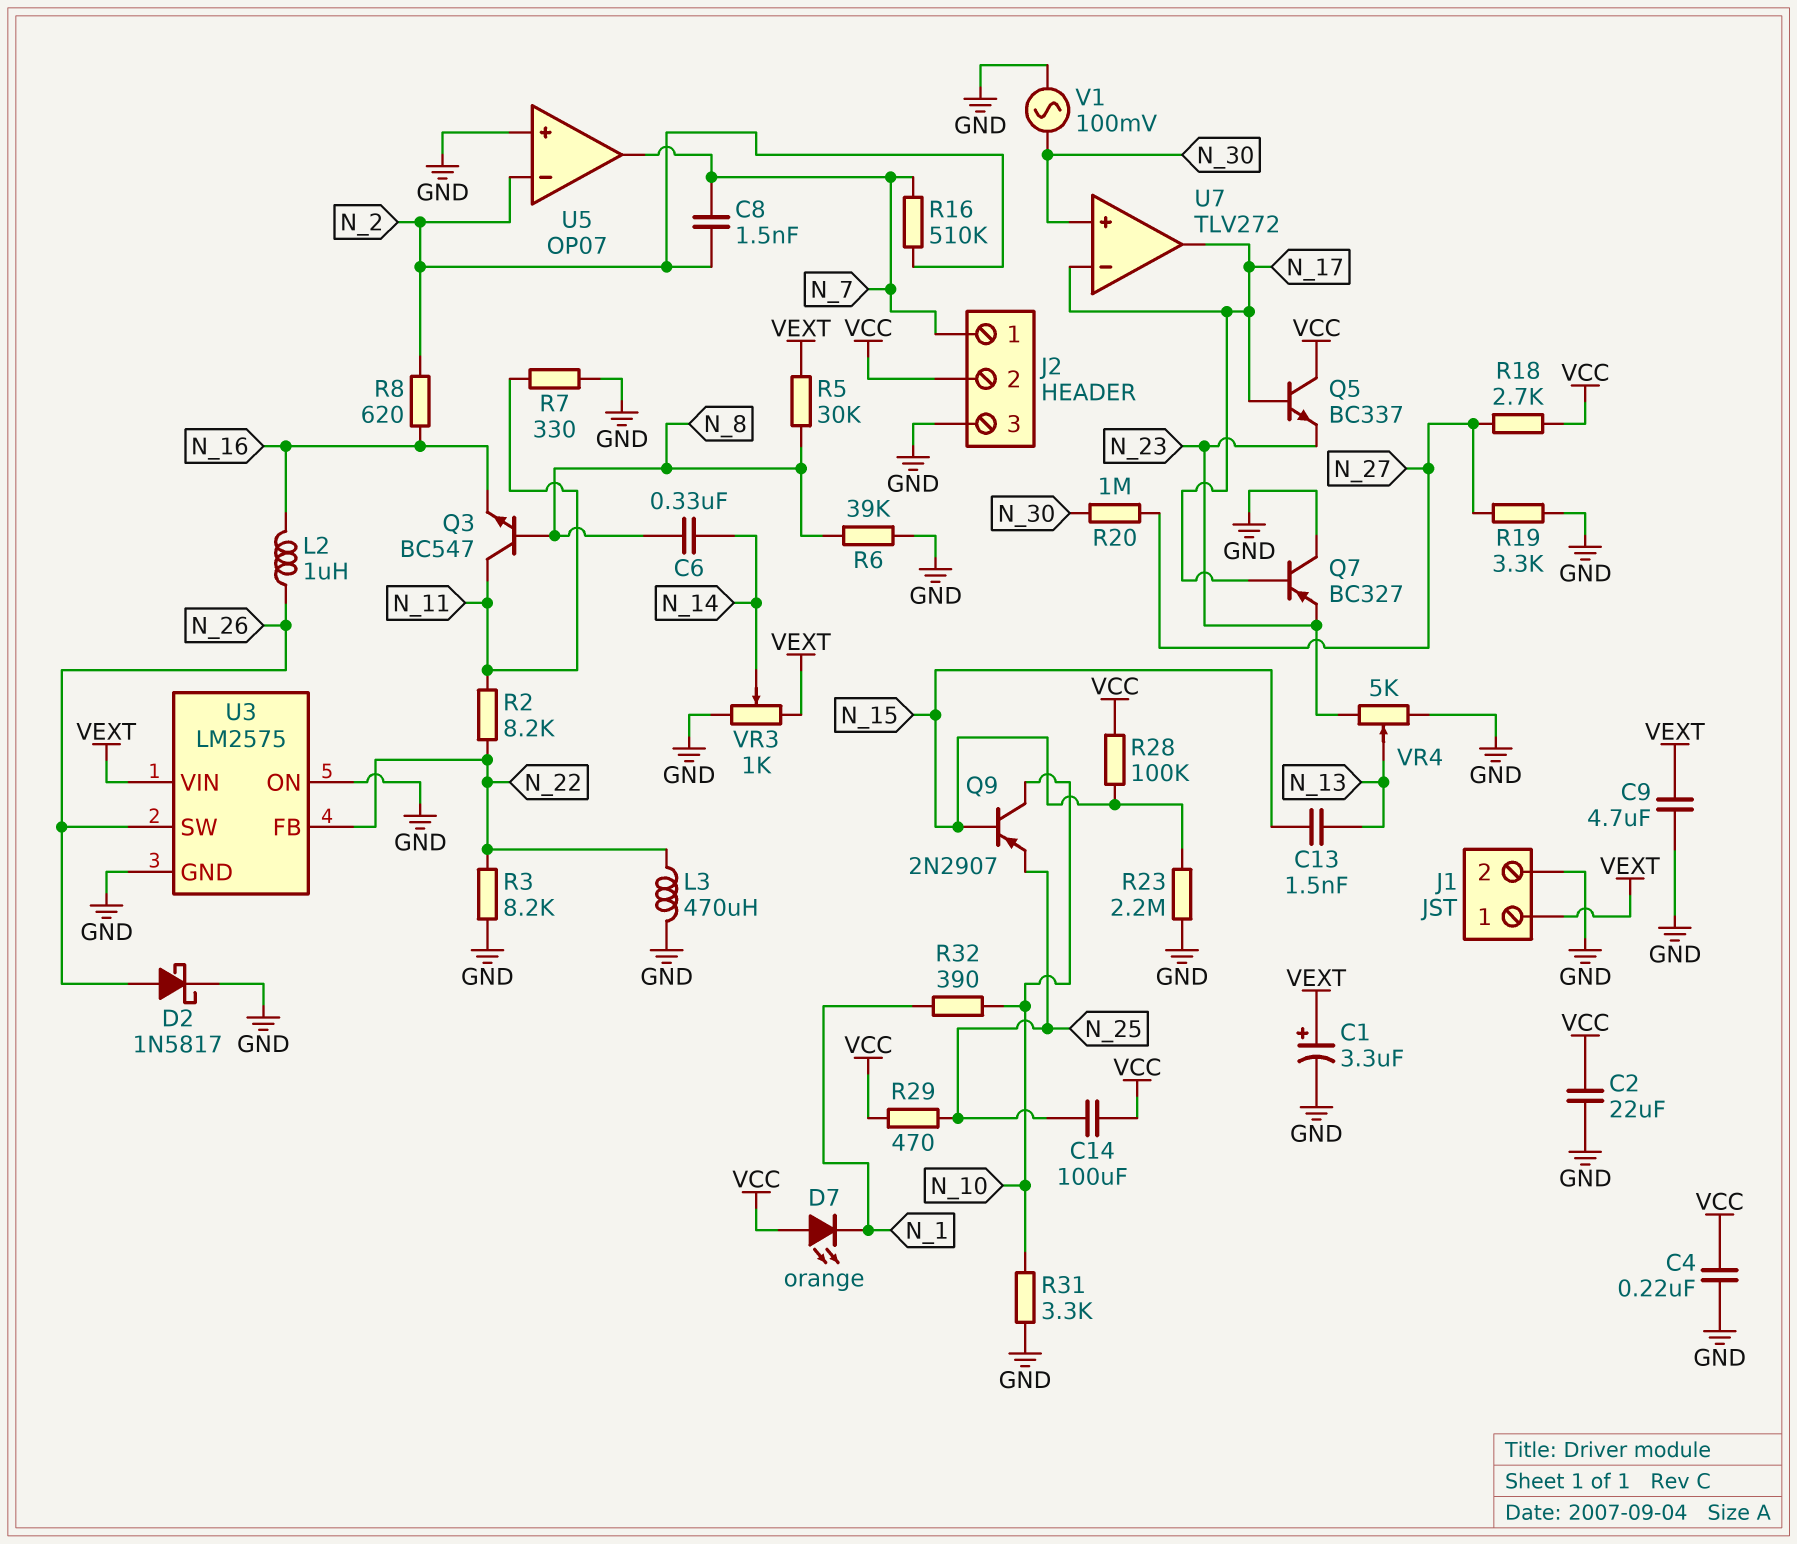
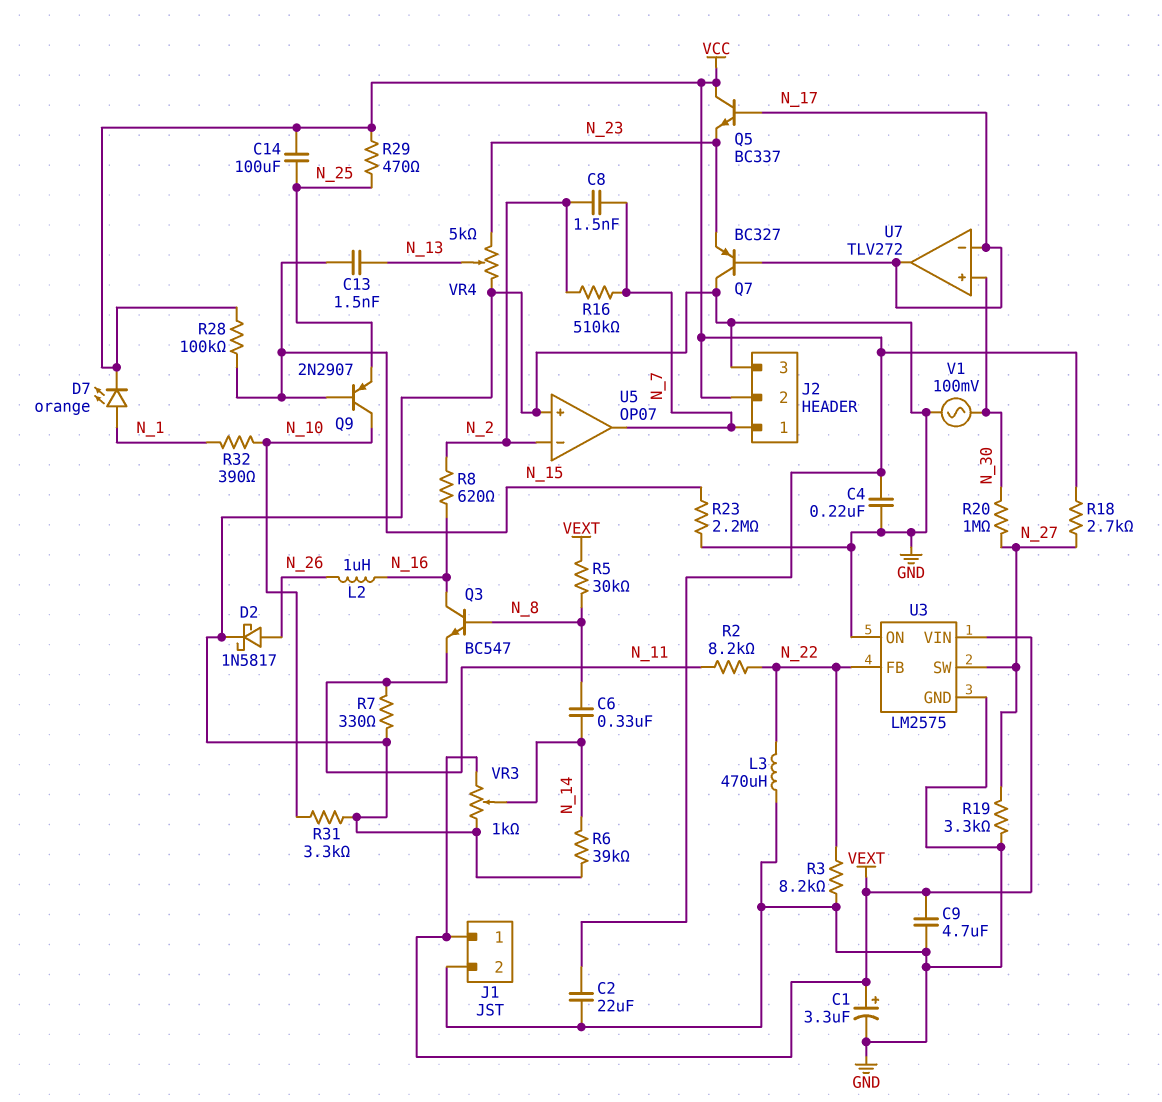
D7: LED orange (A VCC, K N_1) -> LED orange (A N_1, K VCC)
Q3: NPN BC547 (B N_8, C N_11, E N_16) -> NPN BC547 (B N_8, C N_16, E N_11)
R6: 39k (GND, N_8) -> 39k (GND, N_14)
U3 pin SW: N_26 -> N_27

